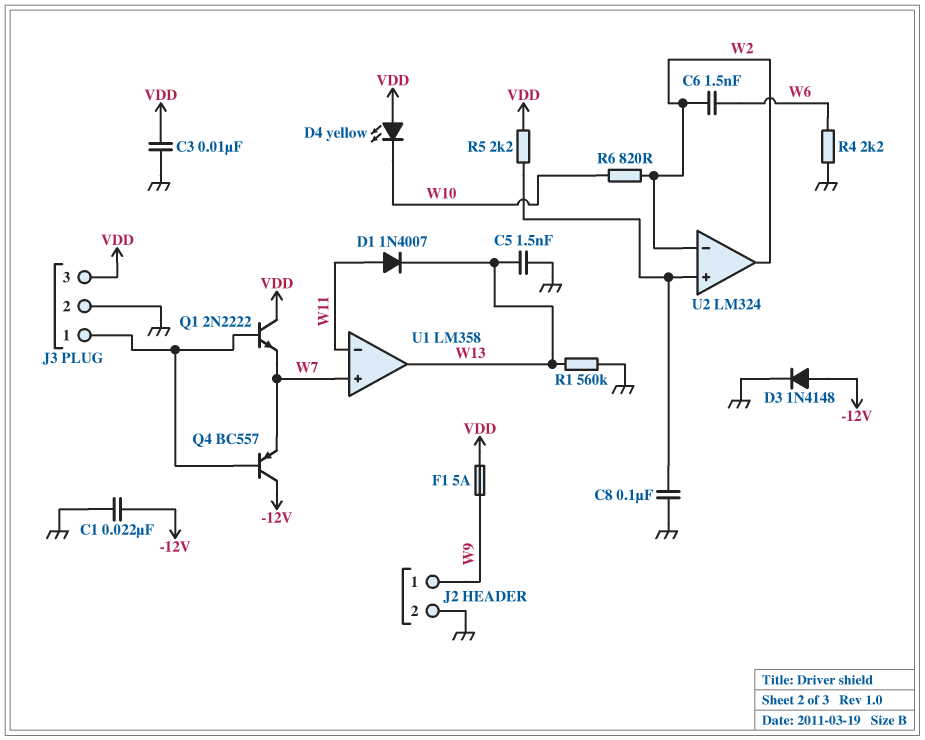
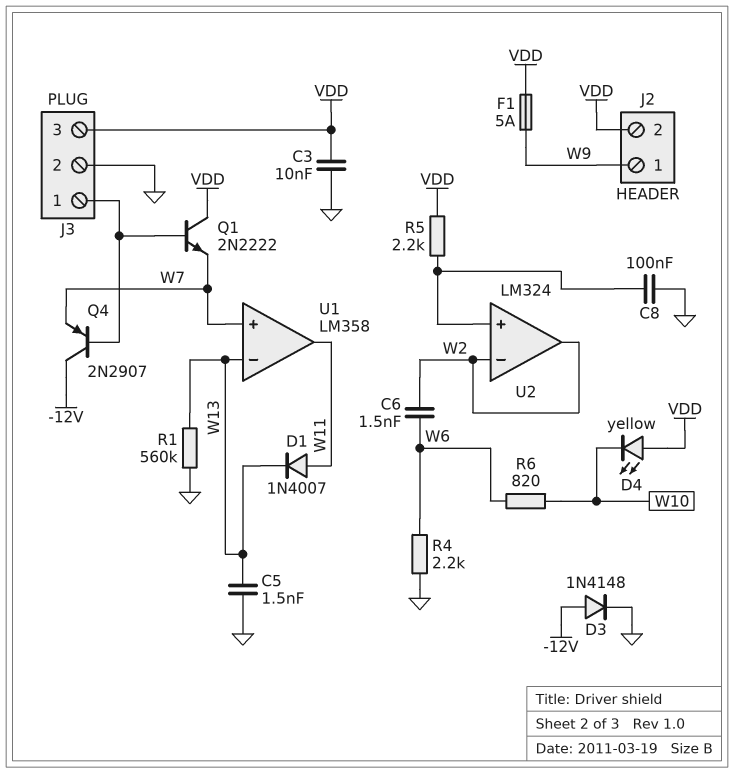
C1: 22nF (-12V, GND) -> none
J2 pin 2: GND -> VDD
Q4: PNP BC557 (B J3/1, C -12V, E W7) -> PNP 2N2907 (B J3/1, C -12V, E W7)
R6: 820 (W2, W10) -> 820 (W6, W10)
U1 pin in-: W11 -> W13
U1 pin out: W13 -> W11

